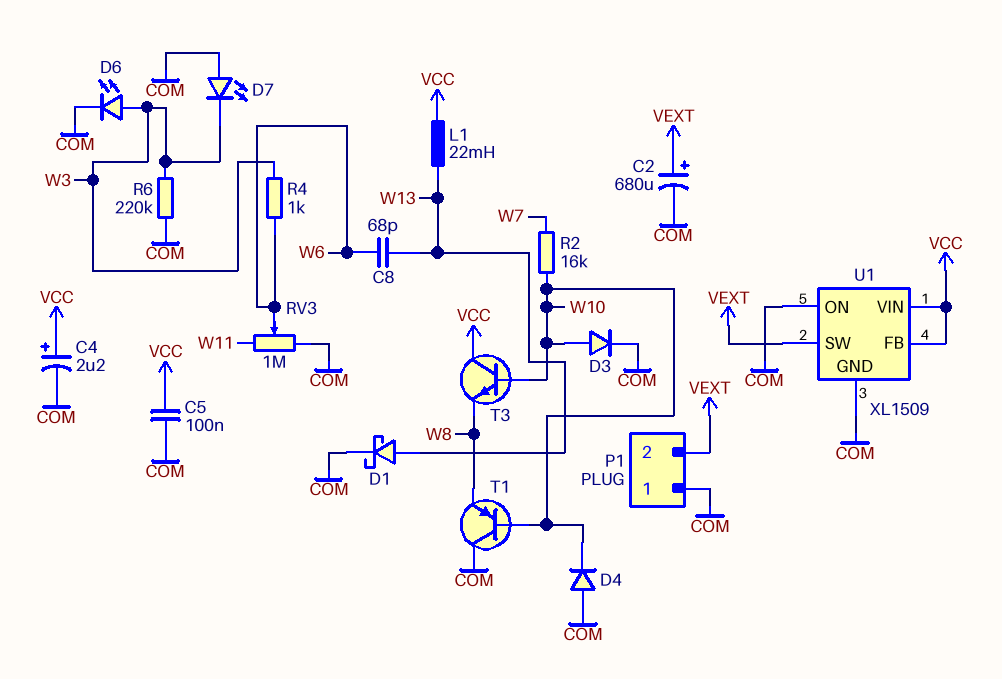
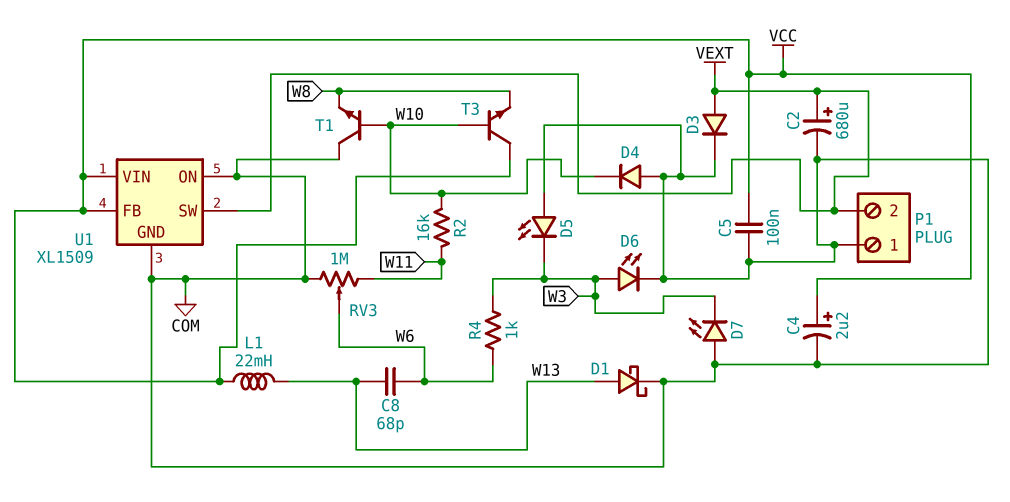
D3: diode (A W10, K COM) -> diode (A VEXT, K COM)
D5: none -> LED (A COM, K W3)
R2: 16k (W7, W10) -> 16k (W10, W11)
R6: 220k (COM, W3) -> none
T1: PNP (B W10, C COM, E W8) -> NPN (B W10, C COM, E W8)

